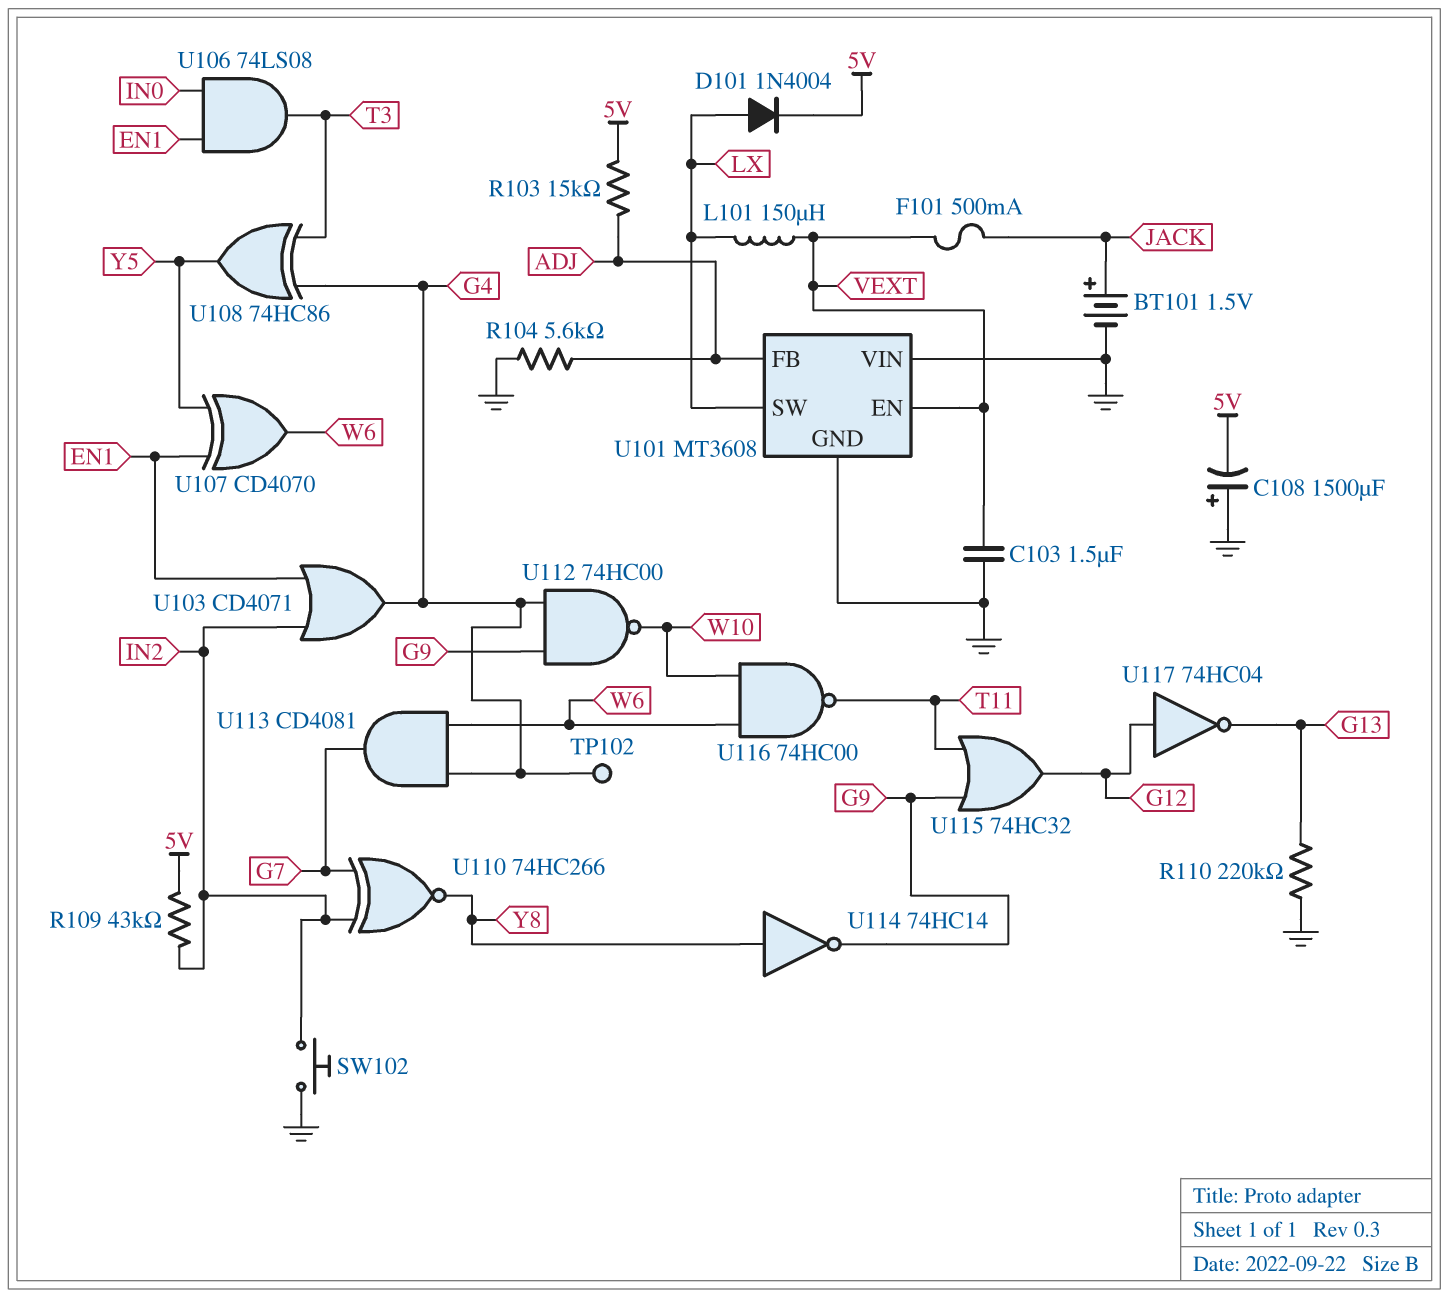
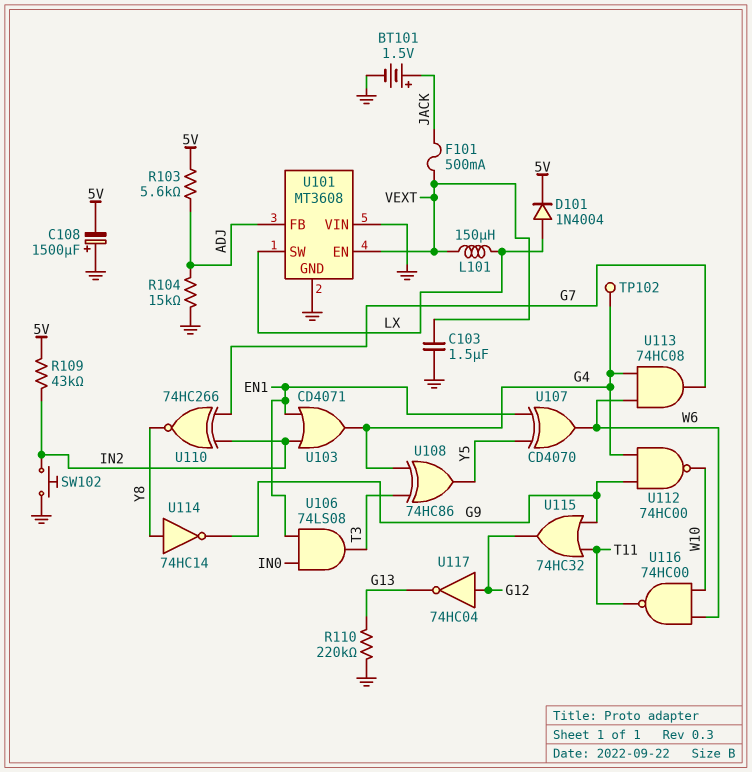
R103: 15k (5V, ADJ) -> 5.6k (5V, ADJ)
R104: 5.6k (ADJ, GND) -> 15k (ADJ, GND)
U113: AND CD4081 (in G4, in W6, out G7) -> AND 74HC08 (in G4, in W6, out G7)

